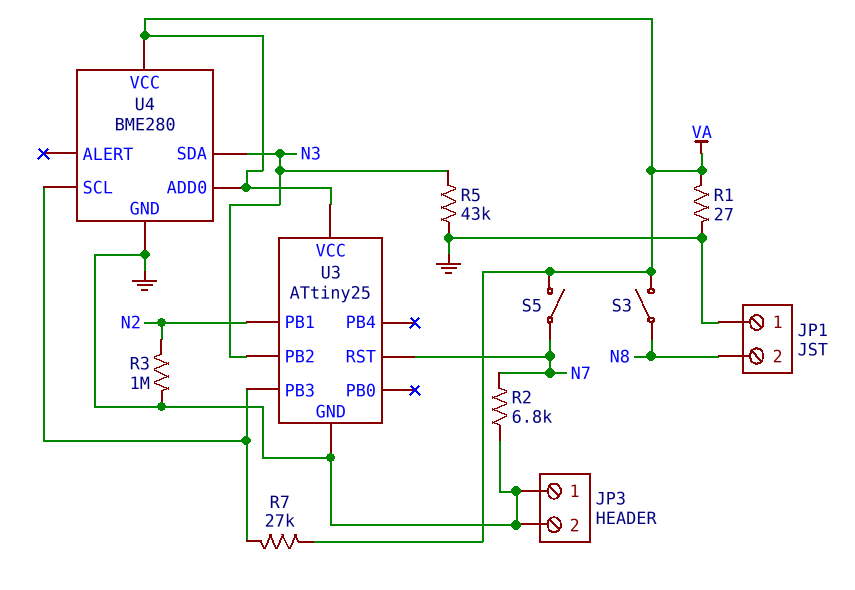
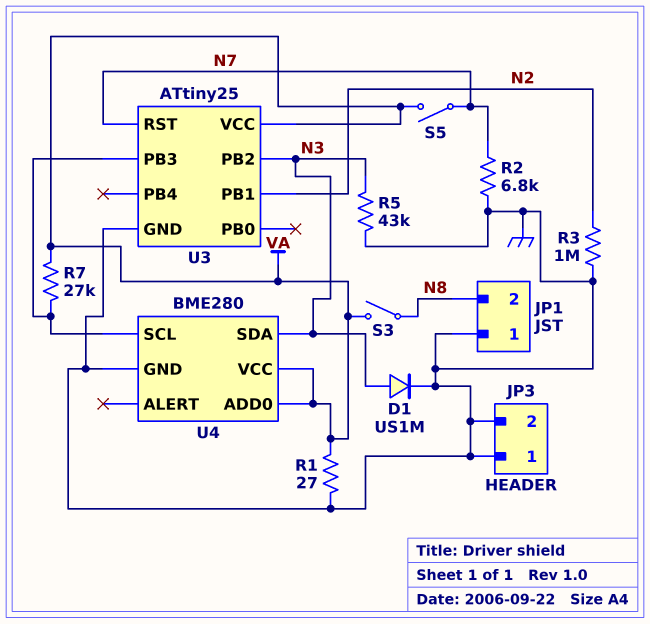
D1: none -> diode US1M (A N3, K GND)

